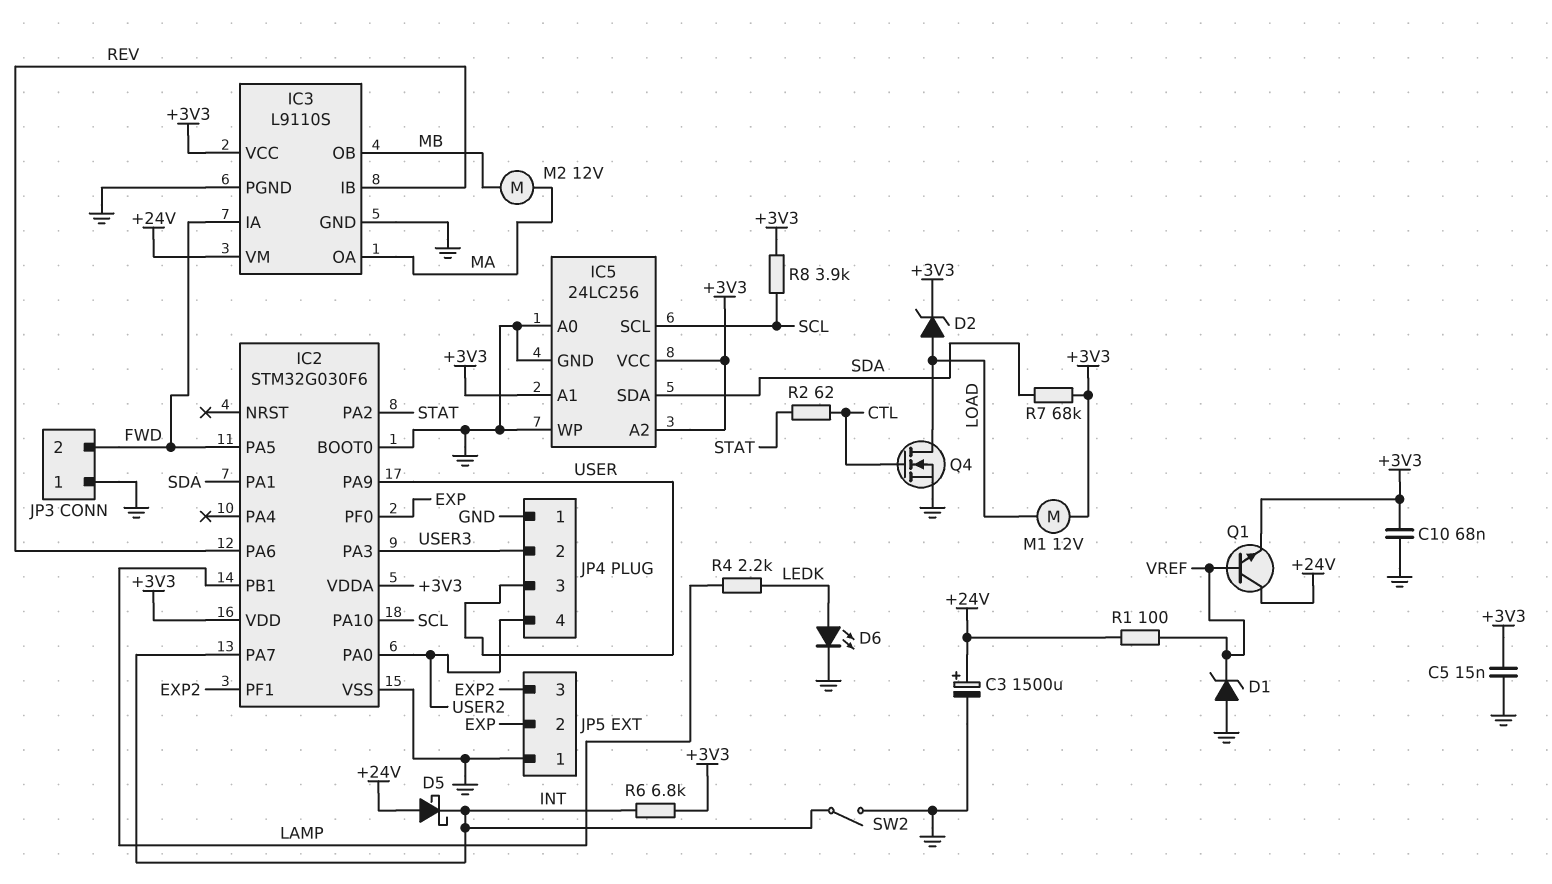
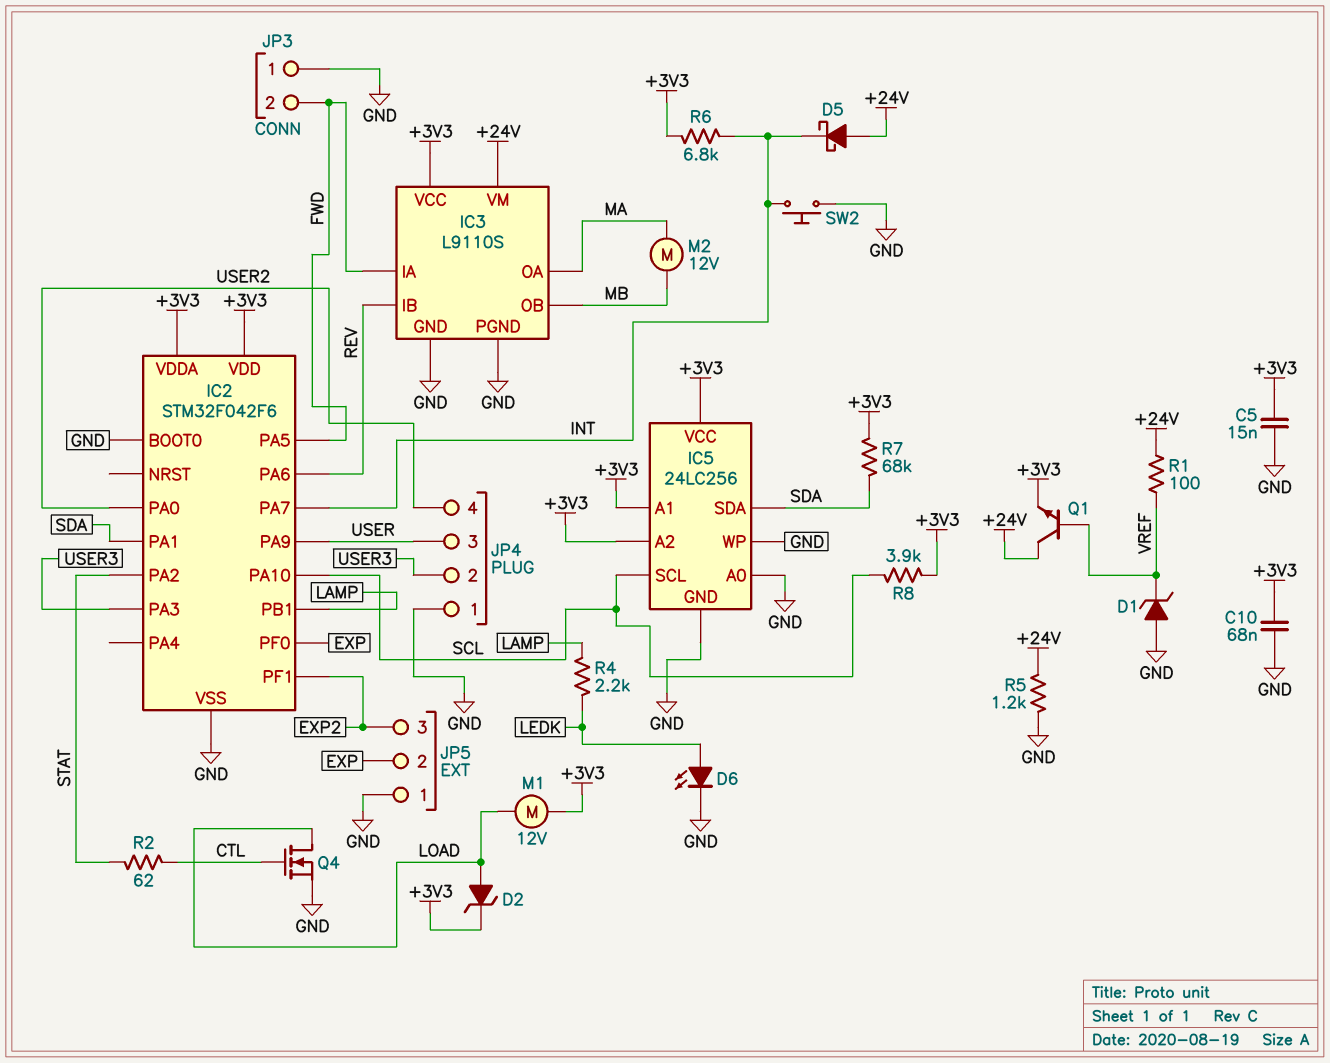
C3: 1500uF (plus +24V, minus GND) -> none
IC2: STM32G030F6 -> STM32F042F6
R5: none -> 1.2k (+24V, GND)
SW2: switch (GND, INT) -> button (GND, INT)

